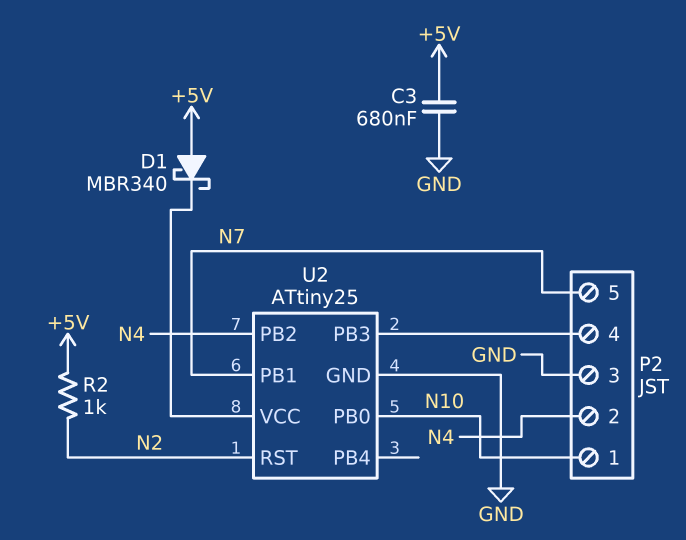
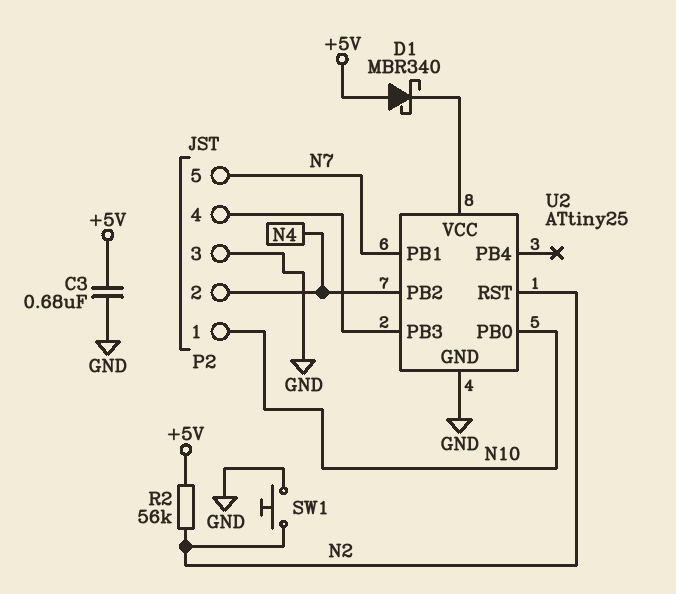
R2: 1k (+5V, N2) -> 56k (+5V, N2)
SW1: none -> button (GND, N2)

